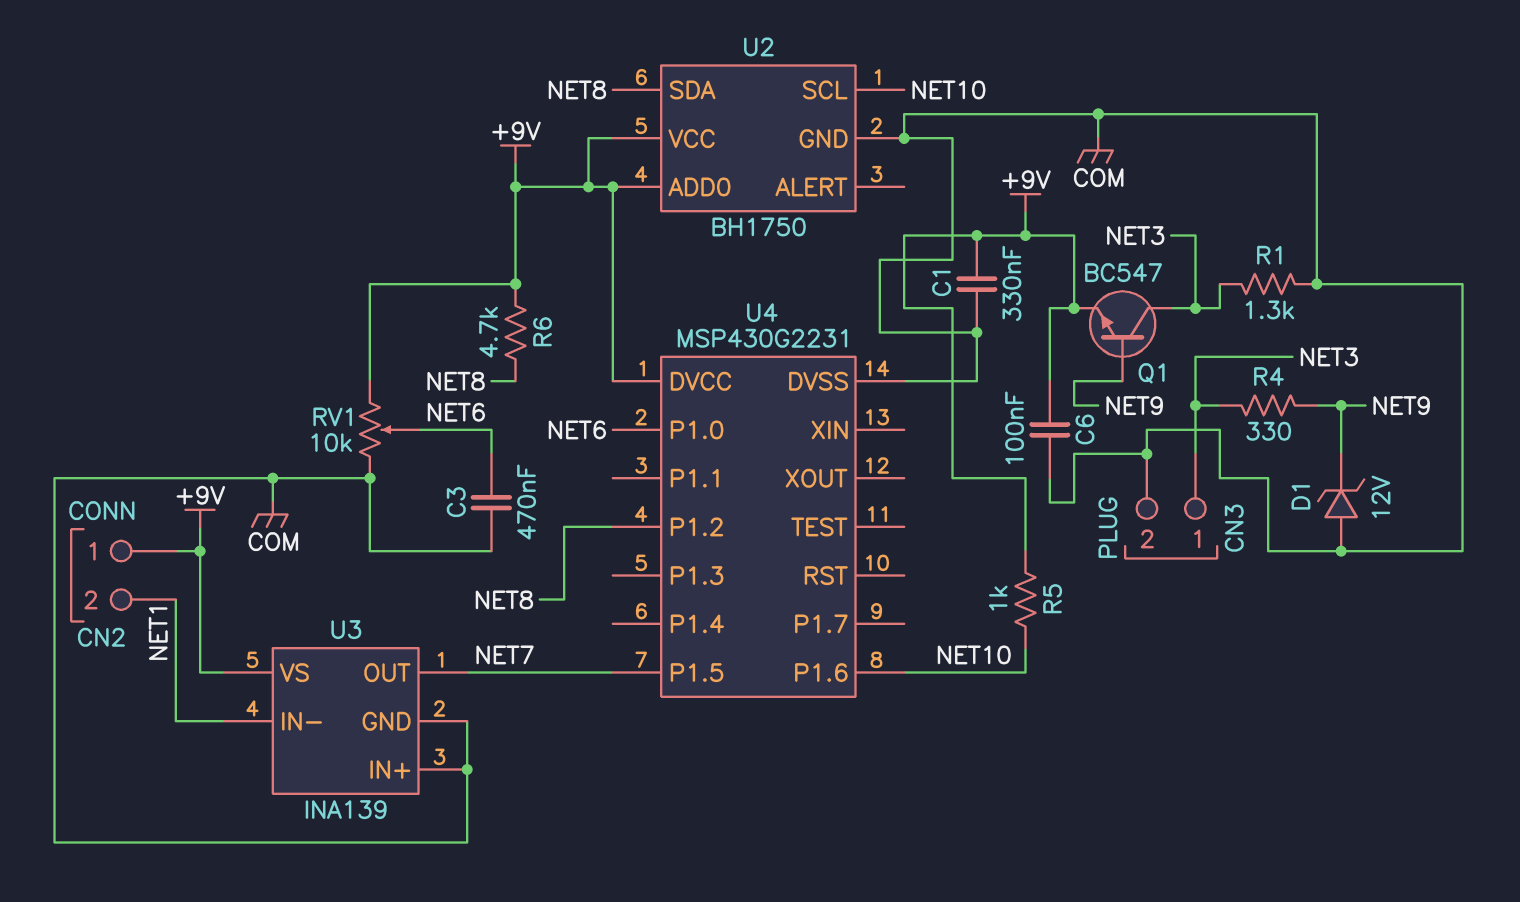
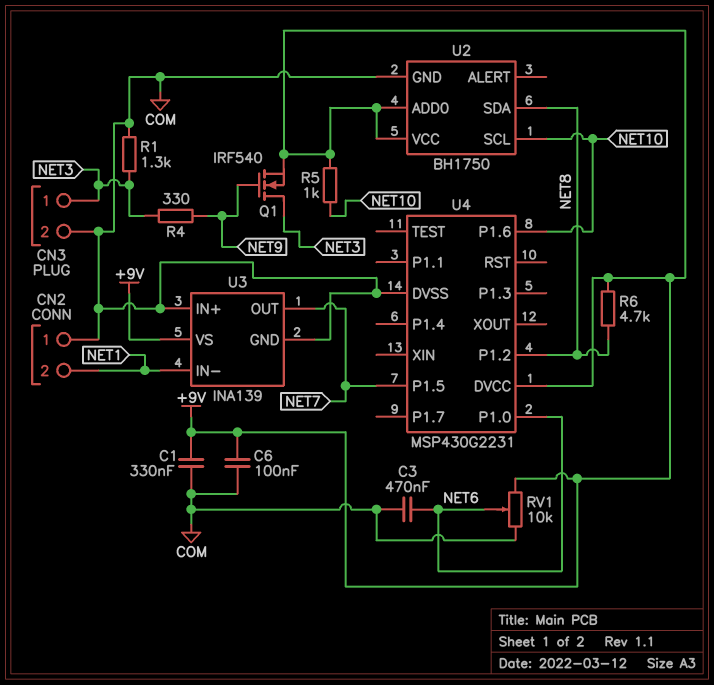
CN2 pin 1: +9V -> COM
D1: zener 12V (A COM, K NET9) -> none
Q1: NPN BC547 (B NET9, C NET3, E +9V) -> NMOS IRF540 (G NET9, D NET3, S +9V)

